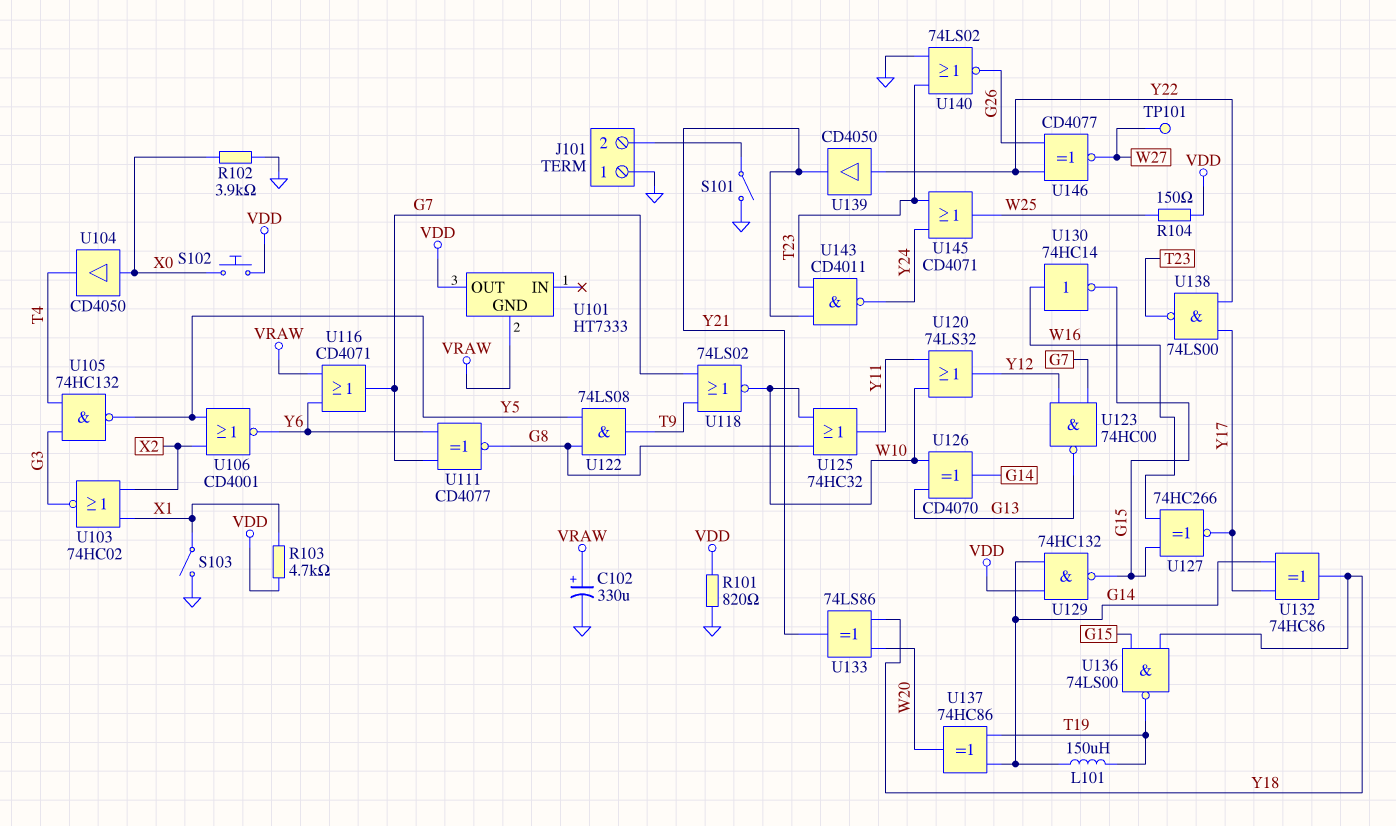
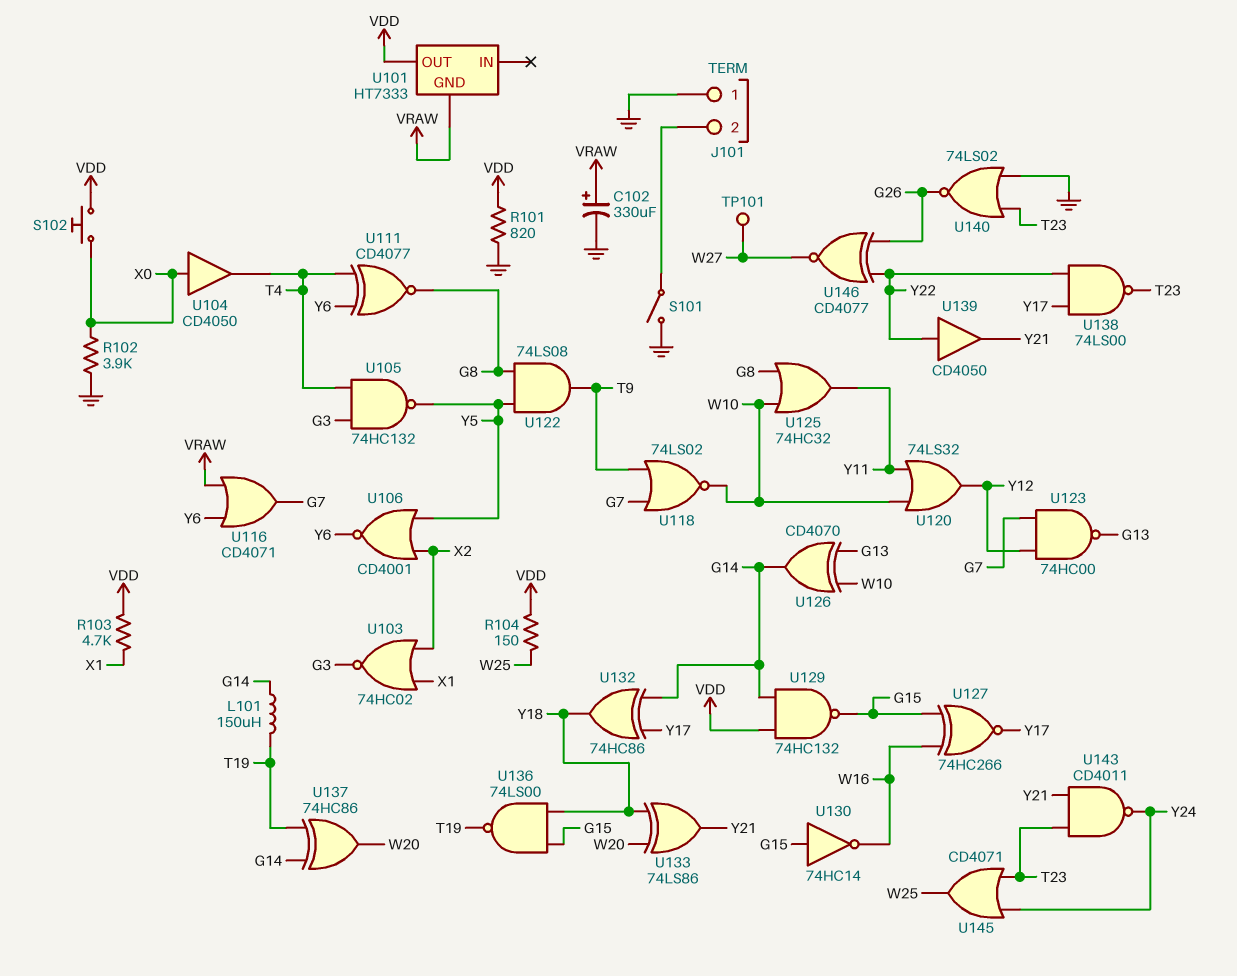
S103: switch (GND, X1) -> none
U111: XNOR CD4077 (in G7, in Y6, out G8) -> XNOR CD4077 (in T4, in Y6, out G8)
U130: NOT 74HC14 (in W16, out G15) -> NOT 74HC14 (in G15, out W16)

